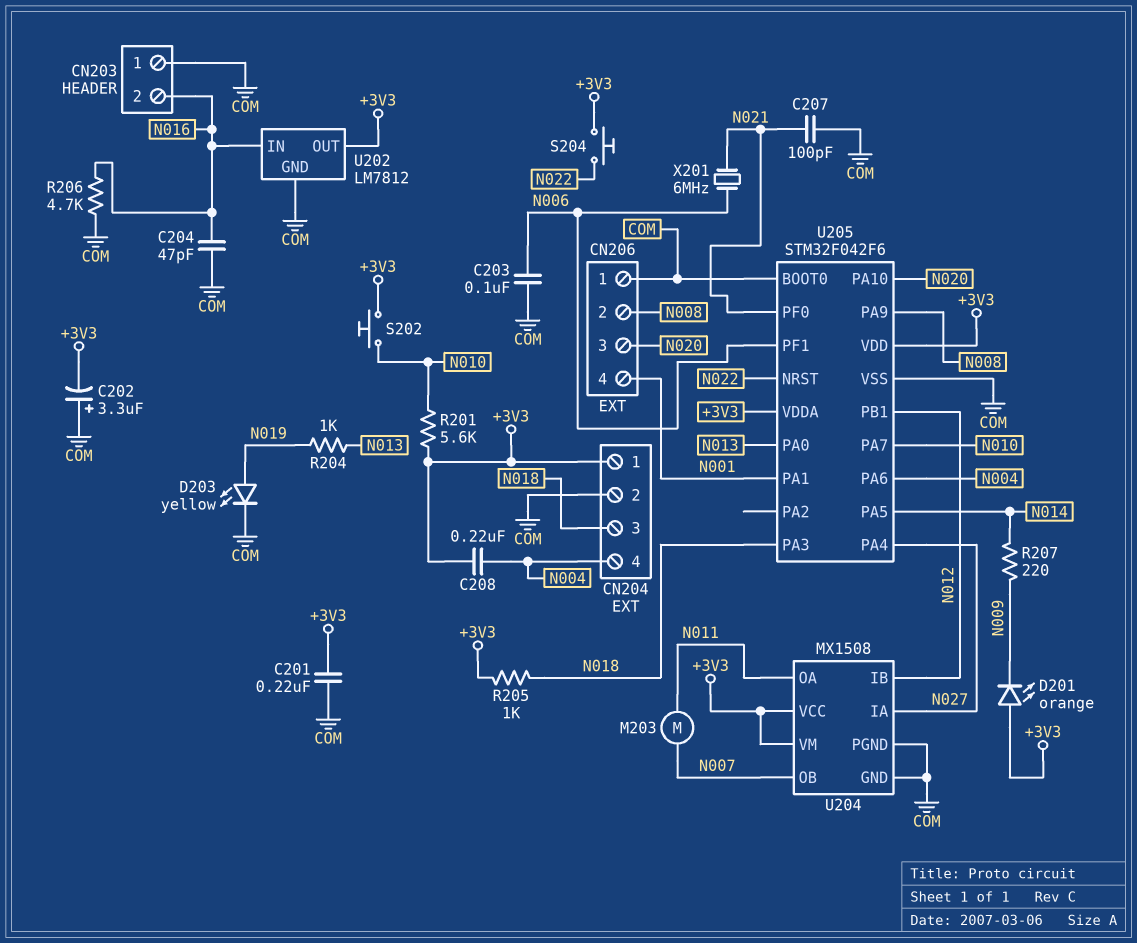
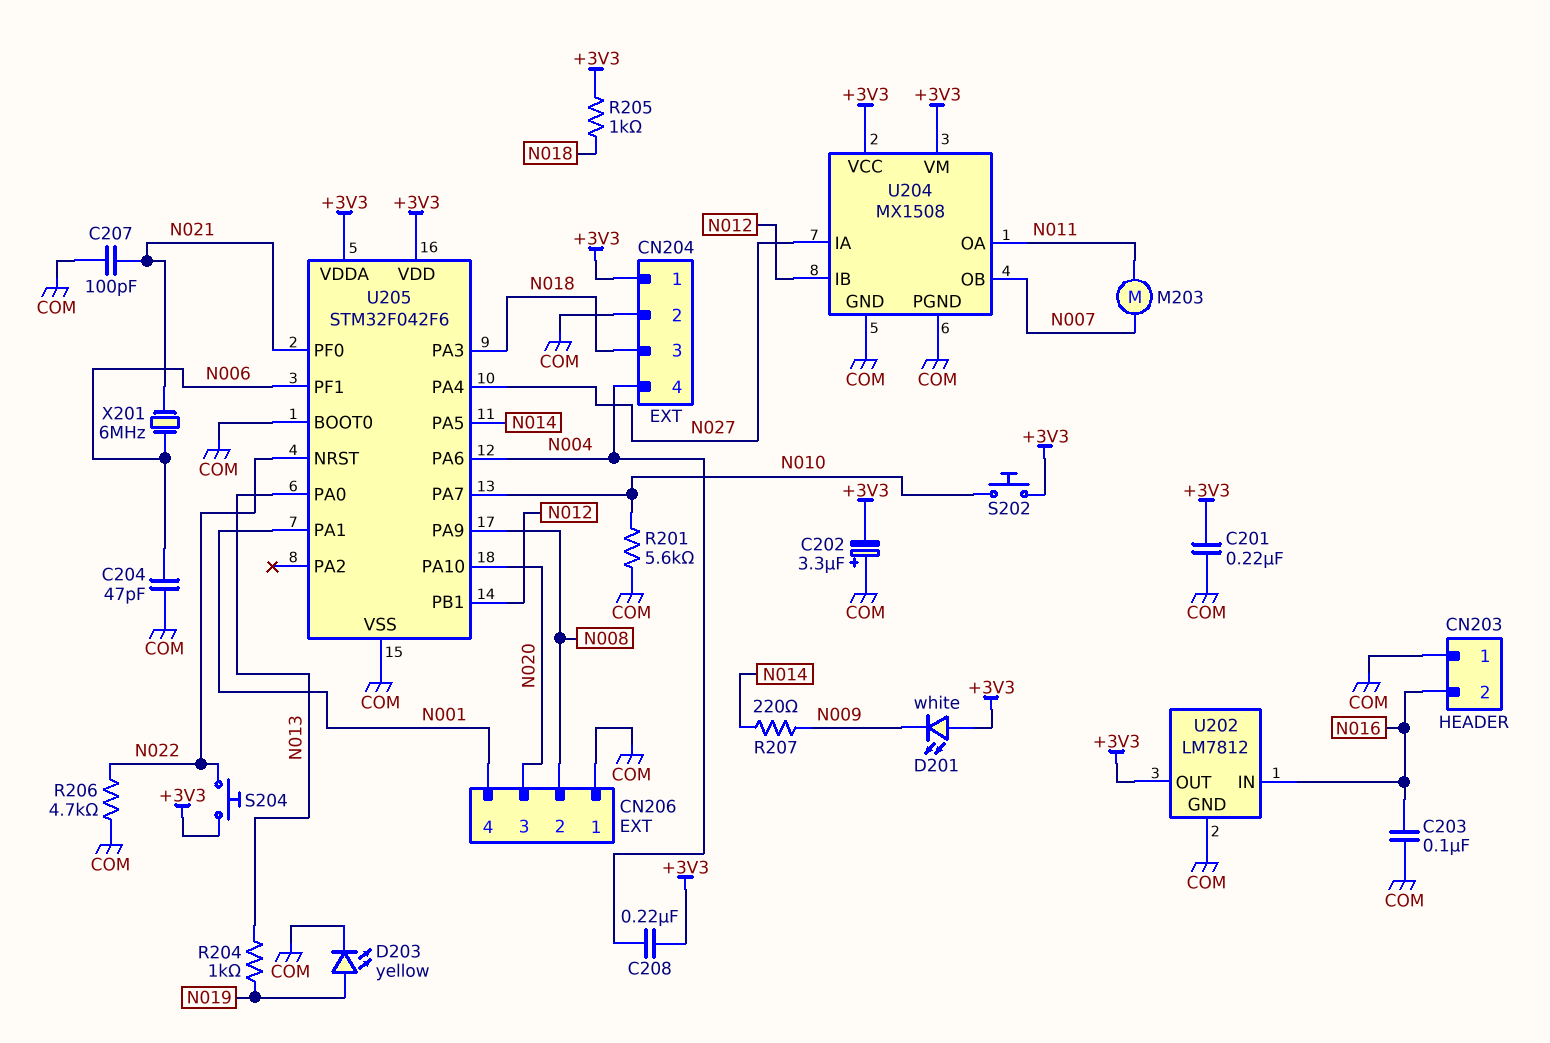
C203: 100nF (COM, N006) -> 100nF (COM, N016)
C204: 47pF (COM, N016) -> 47pF (COM, N006)
D201: LED orange (A +3V3, K N009) -> LED white (A +3V3, K N009)
R201: 5.6k (+3V3, N010) -> 5.6k (COM, N010)
R206: 4.7k (COM, N016) -> 4.7k (COM, N022)

